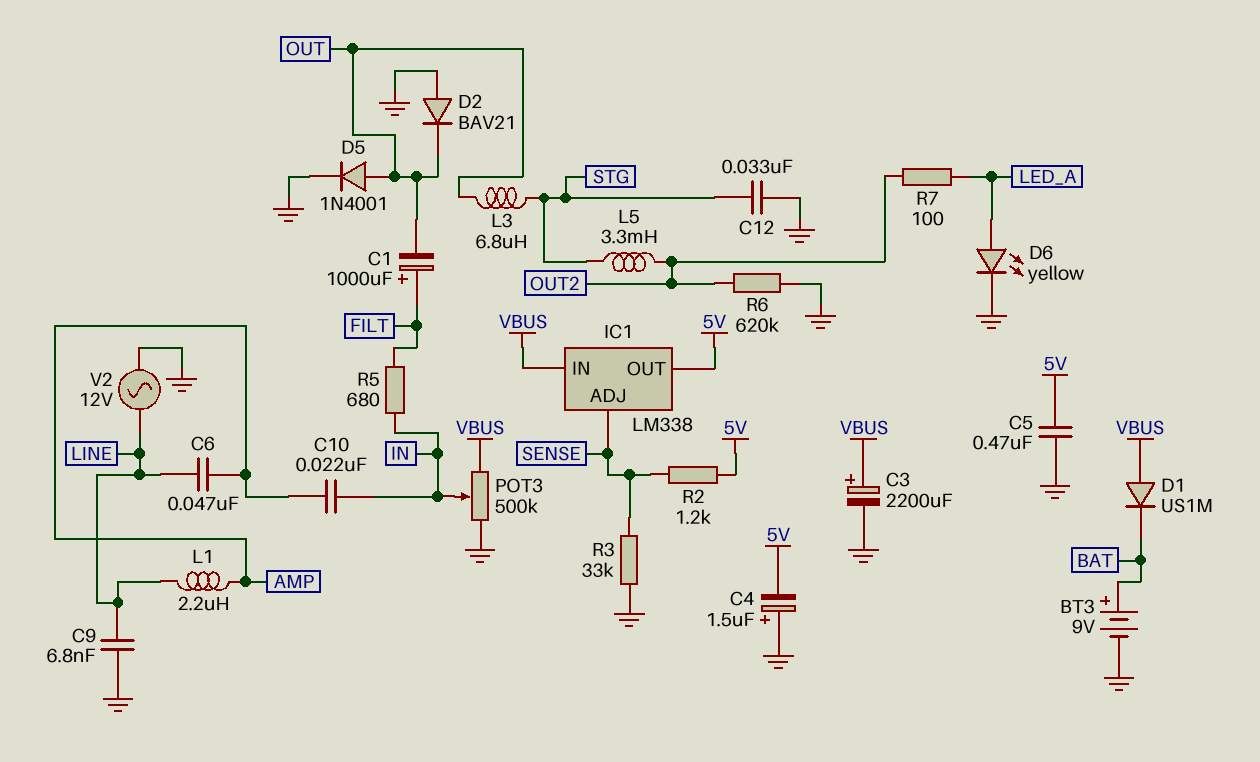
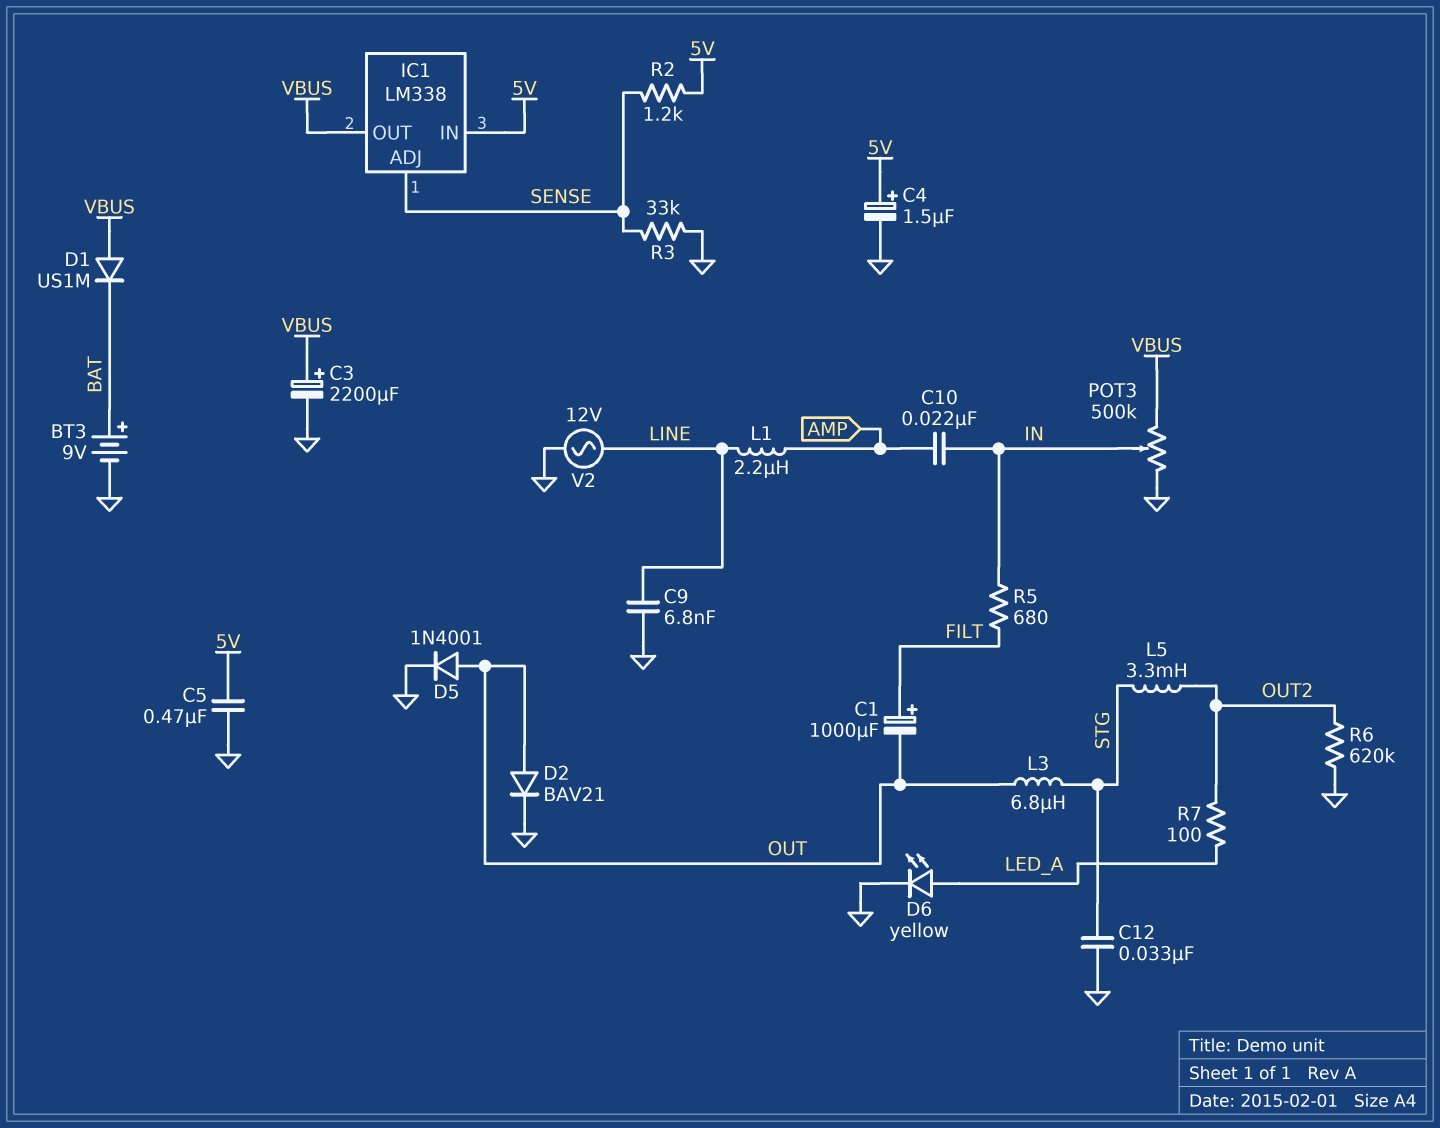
C4: 1.5uF (plus GND, minus 5V) -> 1.5uF (plus 5V, minus GND)
C6: 47nF (AMP, LINE) -> none
D2: diode BAV21 (A GND, K OUT) -> diode BAV21 (A OUT, K GND)
IC1 pin IN: VBUS -> 5V
IC1 pin OUT: 5V -> VBUS

